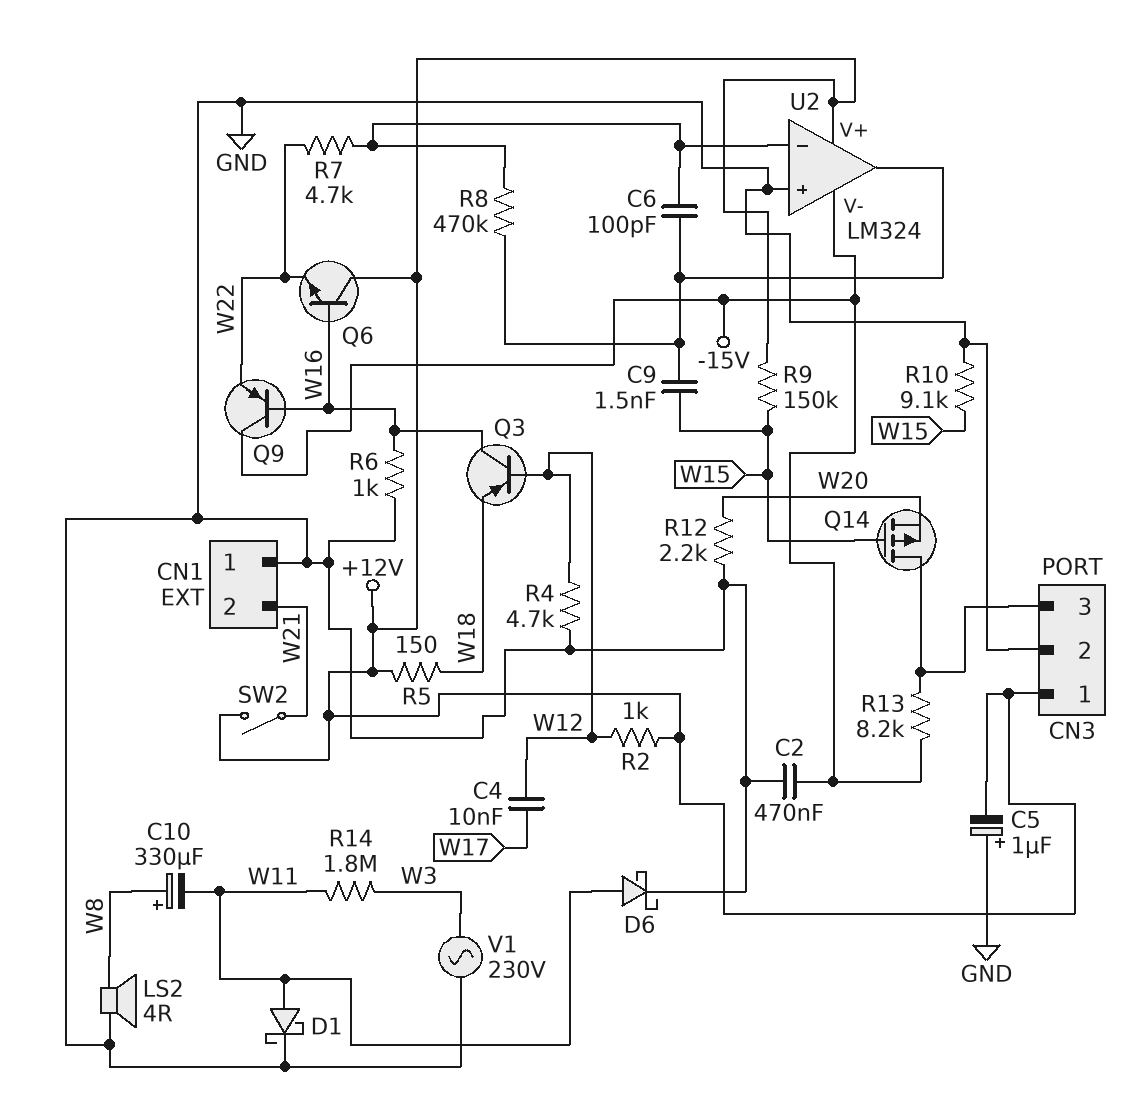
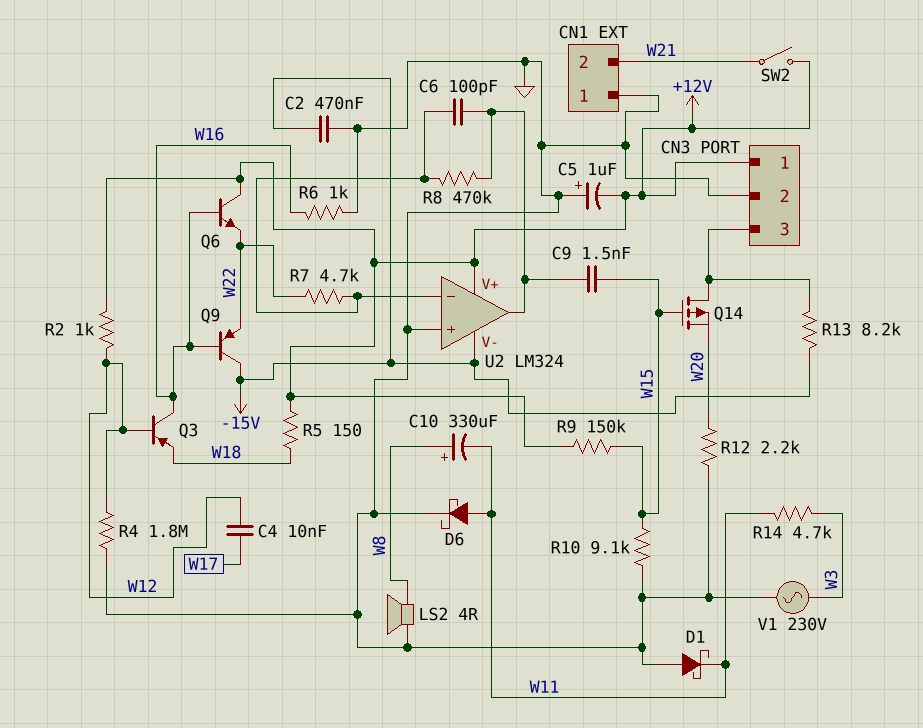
D1: schottky (A W11, K GND) -> schottky (A GND, K W11)
R4: 4.7k (GND, W12) -> 1.8M (GND, W12)
R14: 1.8M (W3, W11) -> 4.7k (W3, W11)

